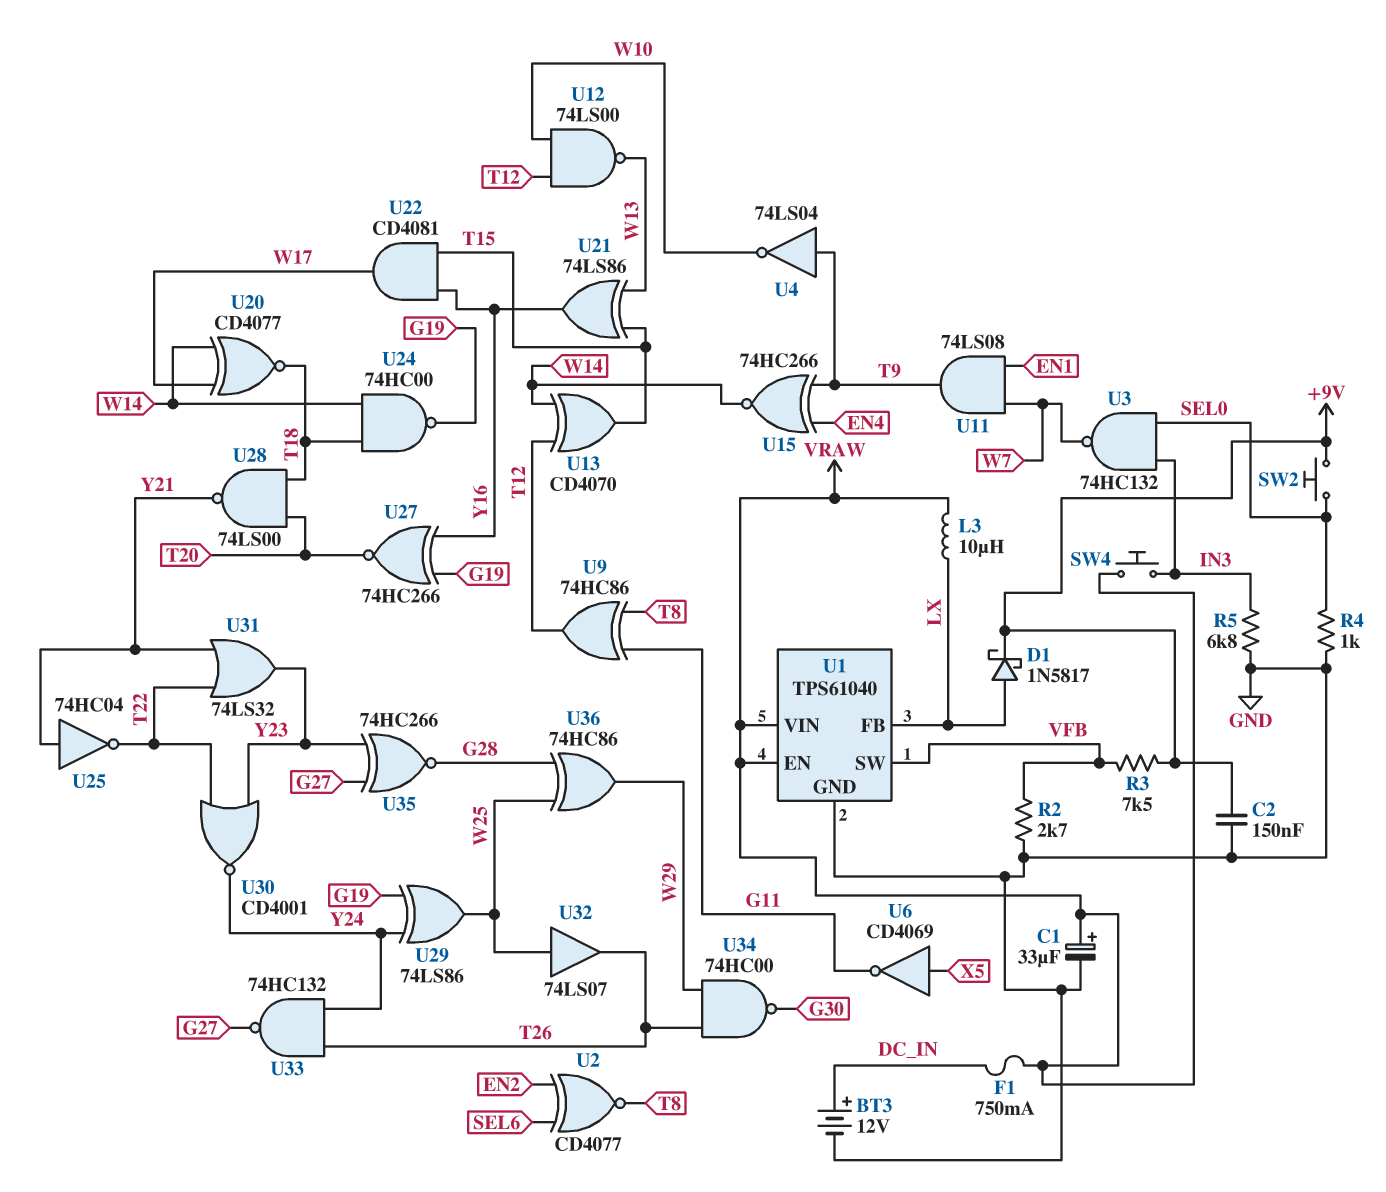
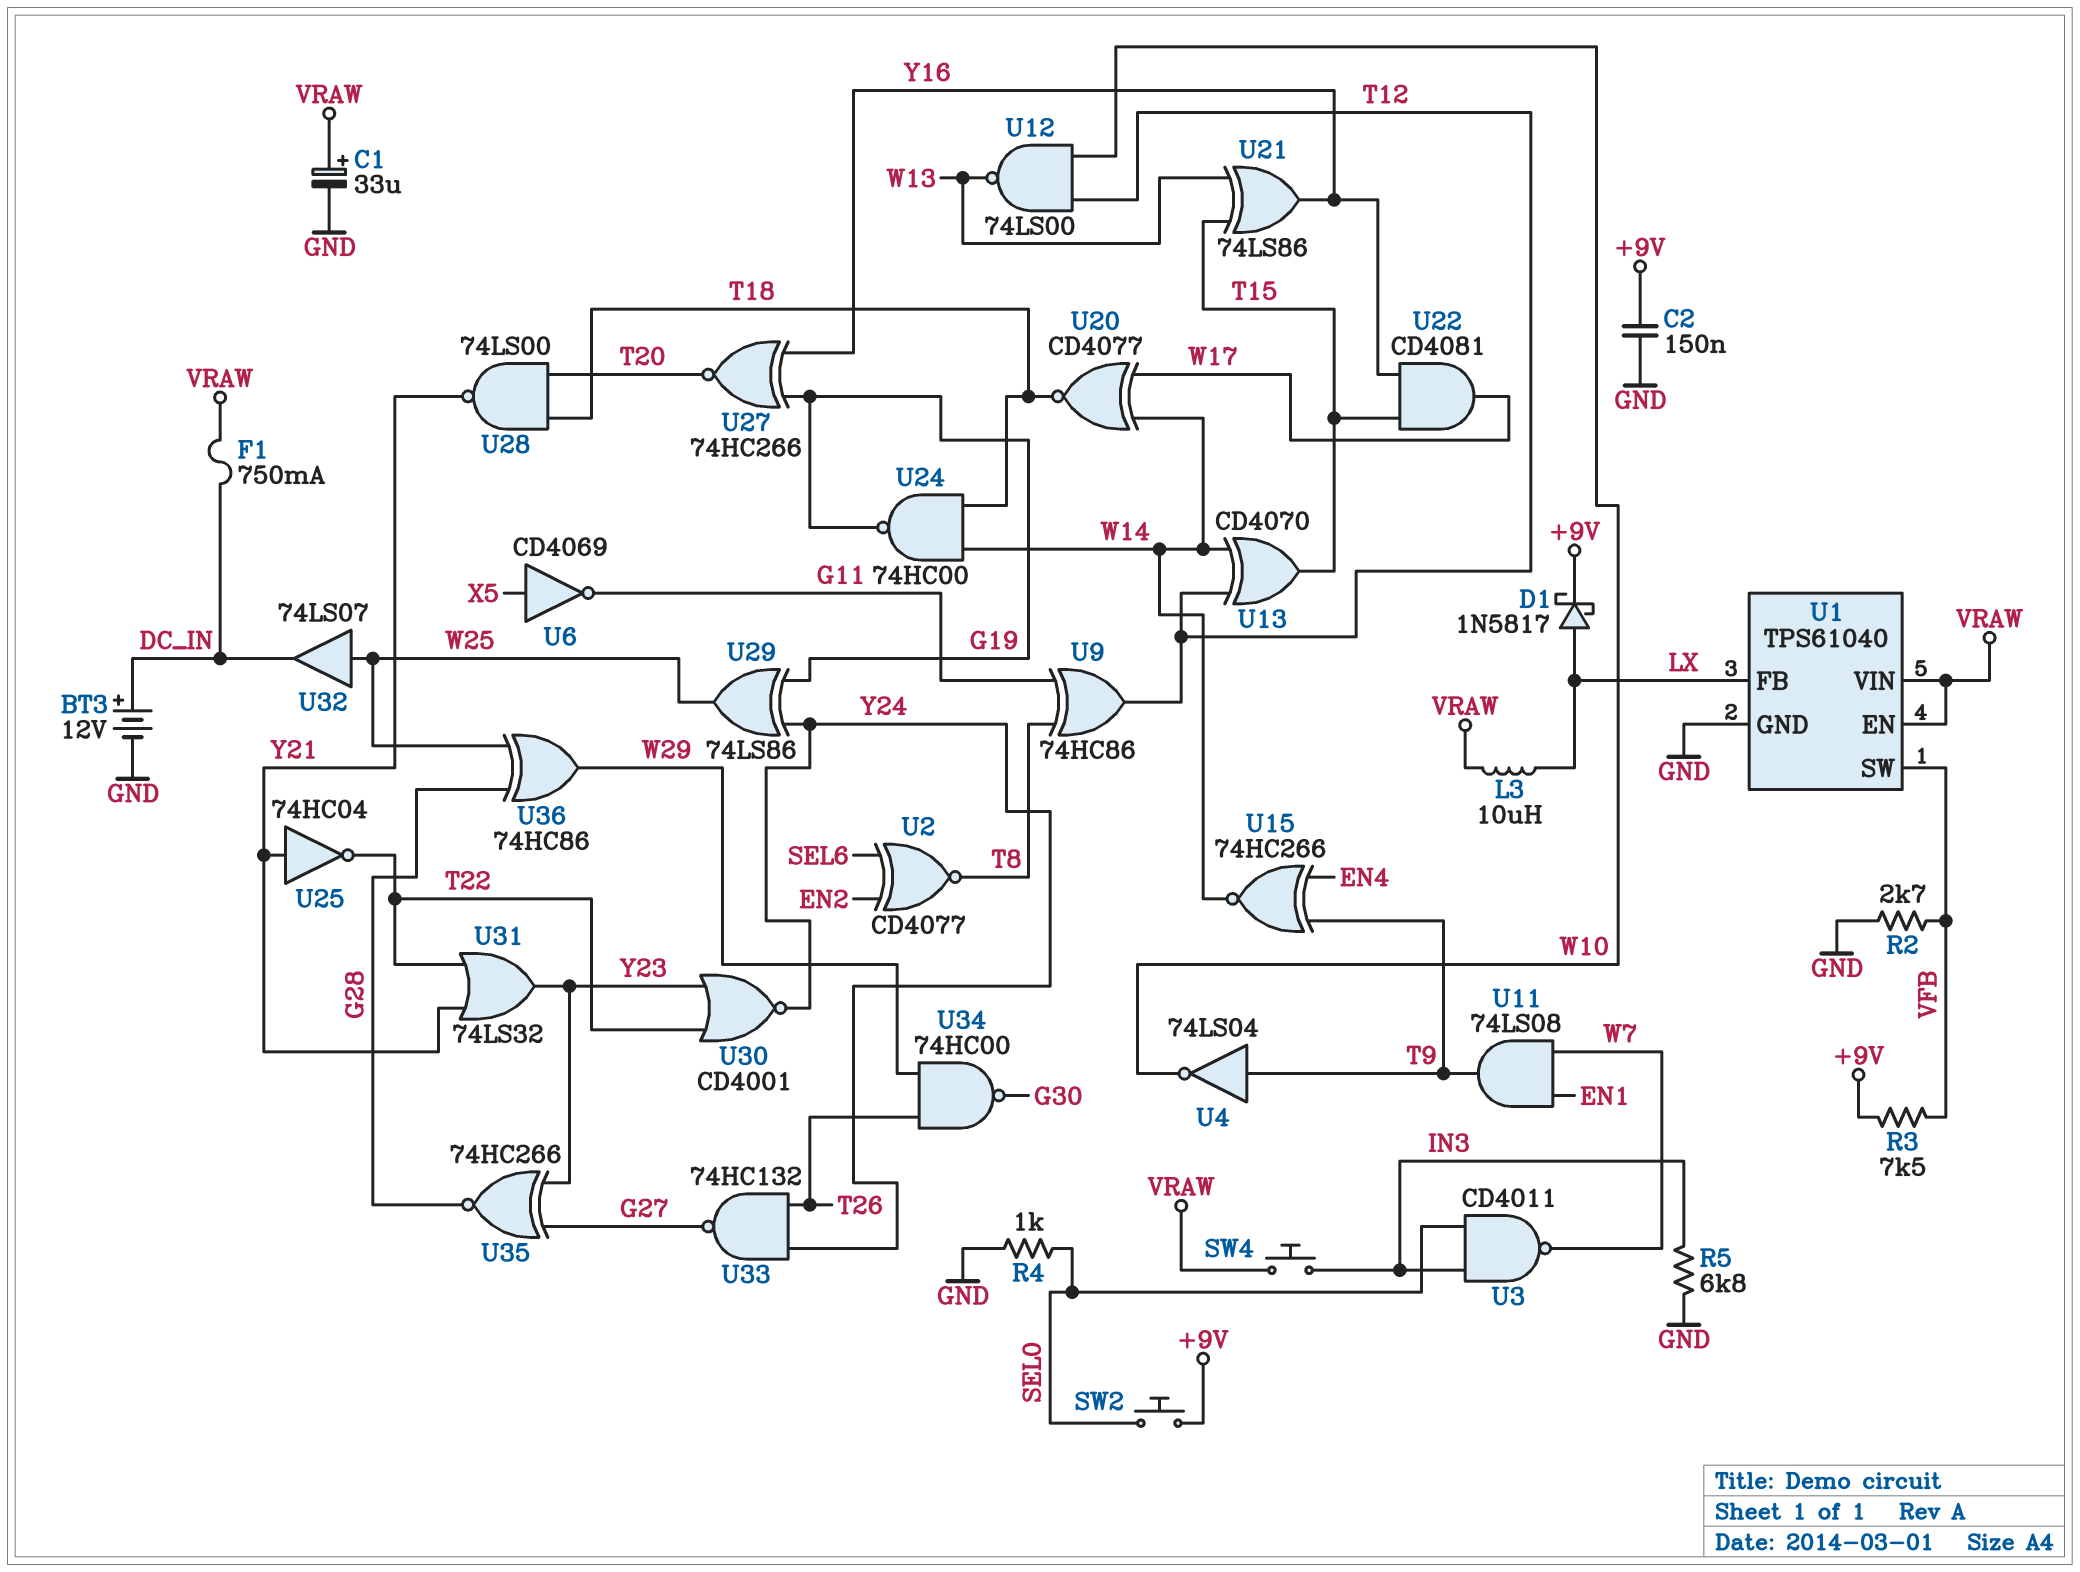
U3: NAND 74HC132 (in IN3, in SEL0, out W7) -> NAND CD4011 (in IN3, in SEL0, out W7)
U32: buffer 74LS07 (in W25, out T26) -> buffer 74LS07 (in W25, out DC_IN)

